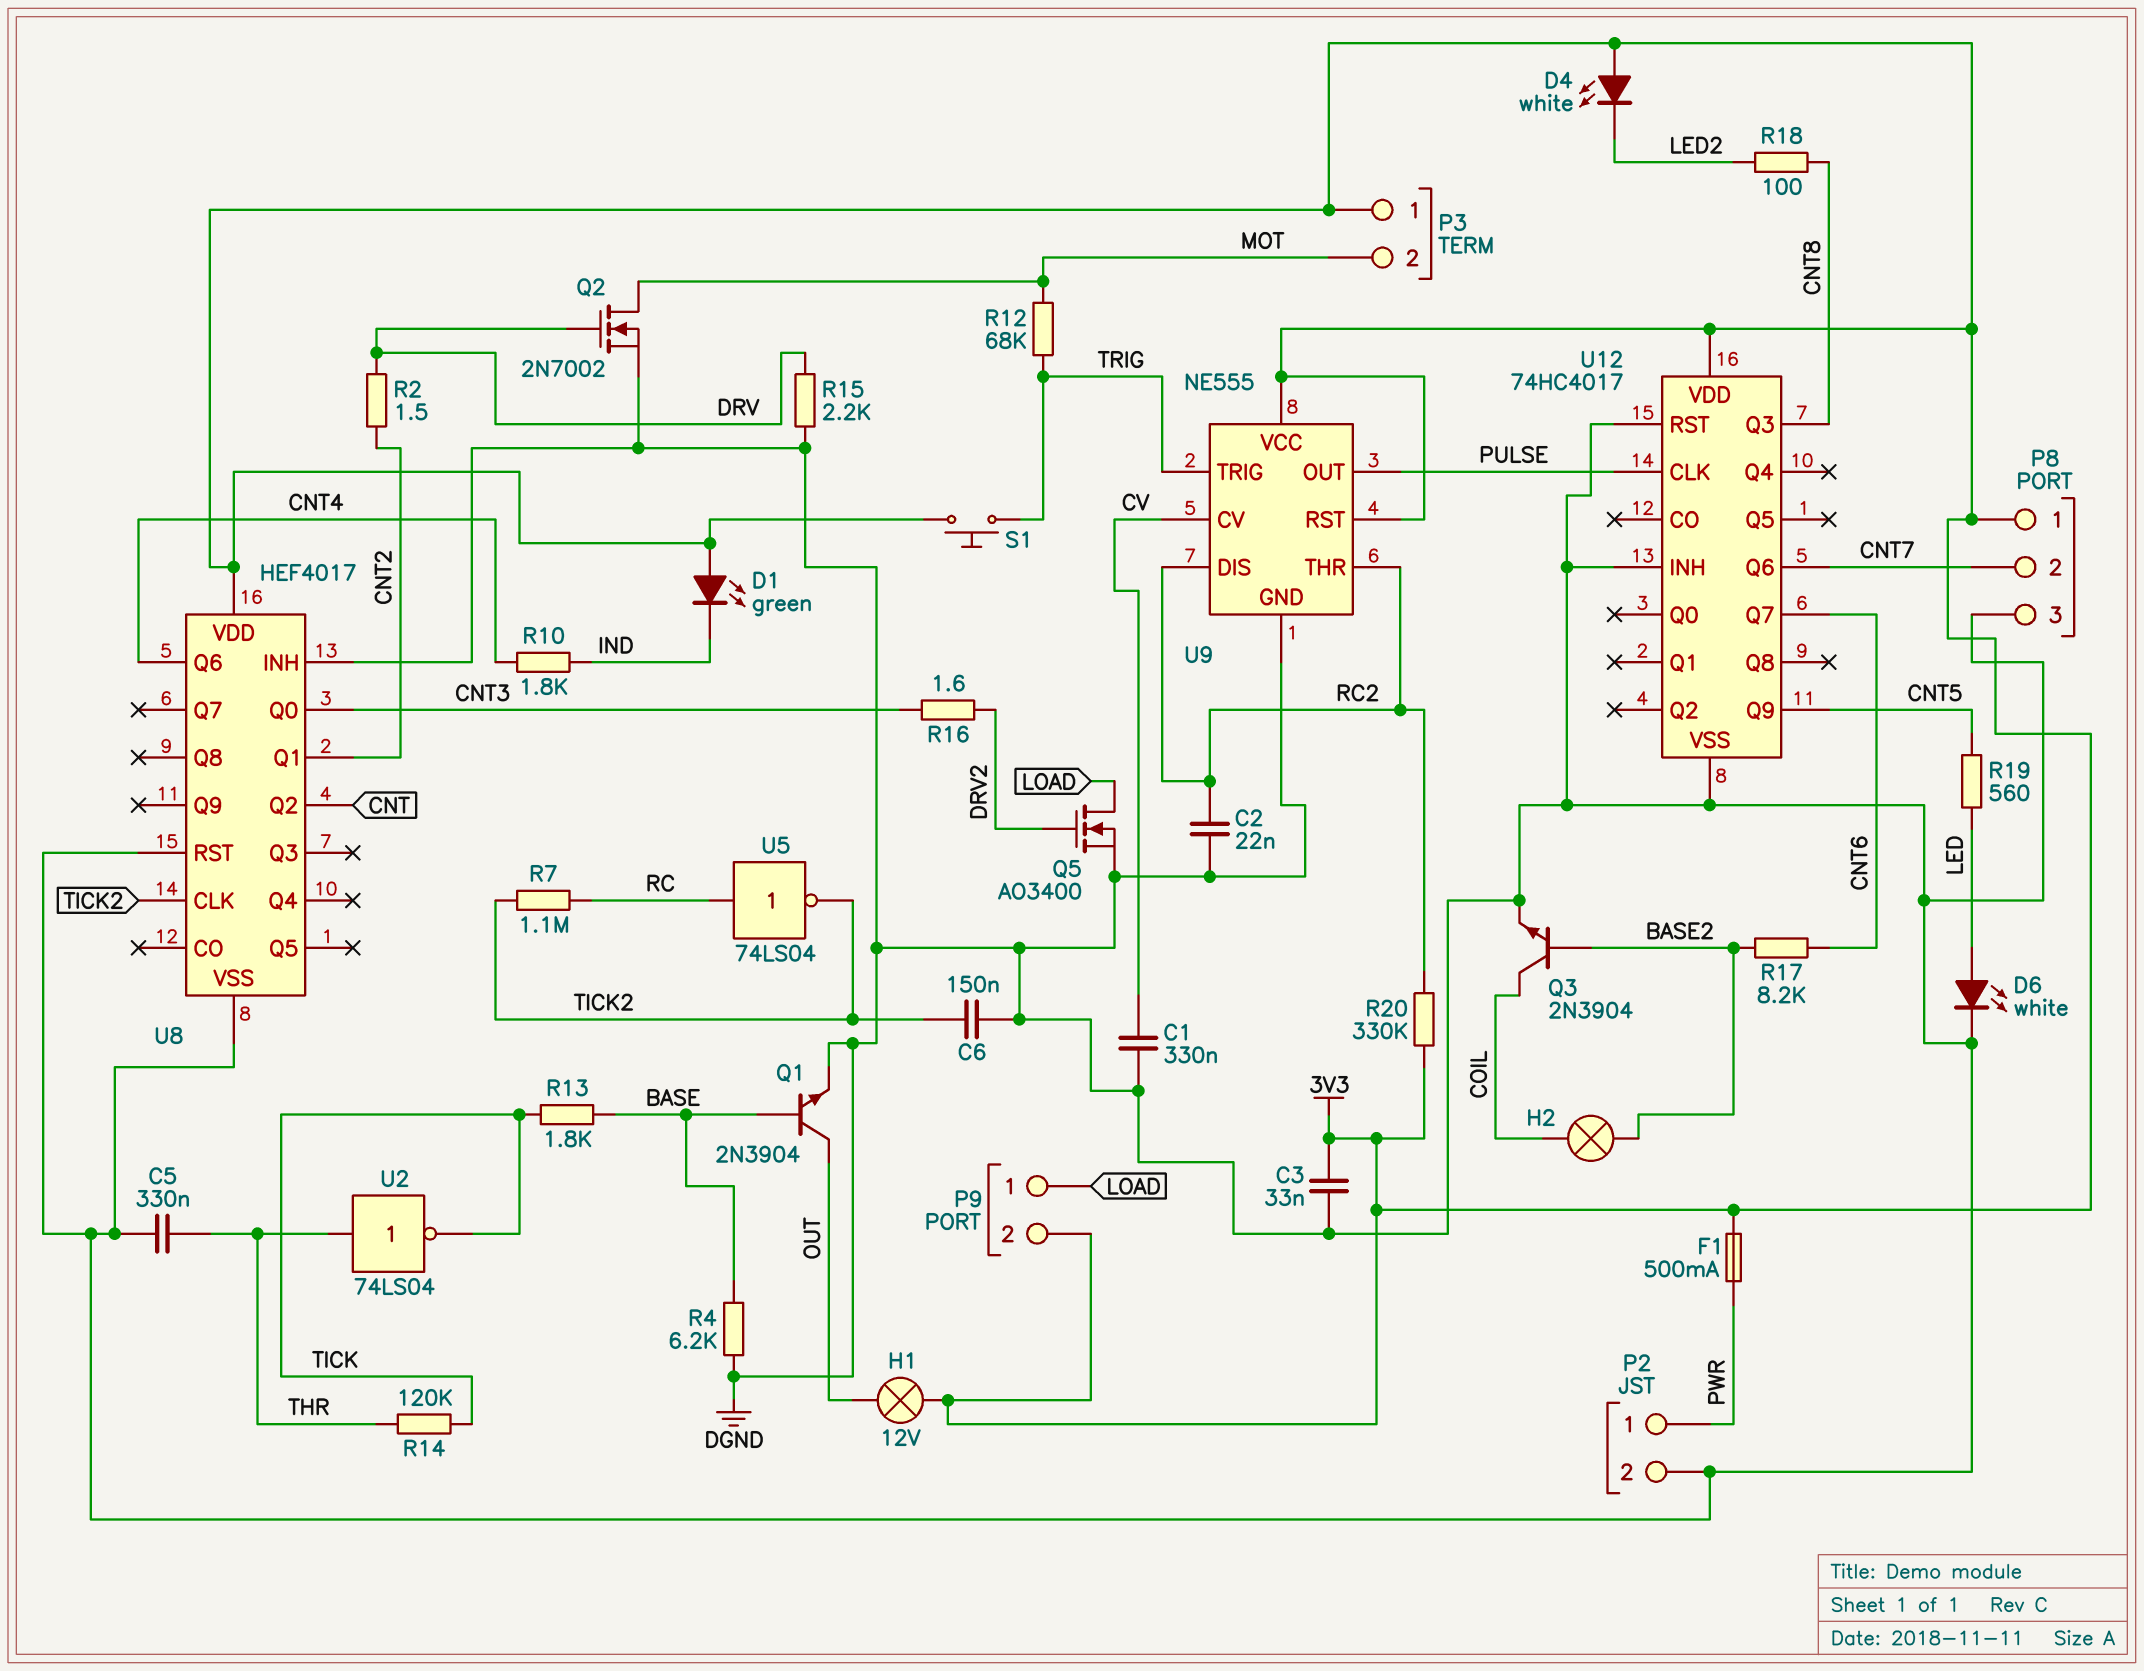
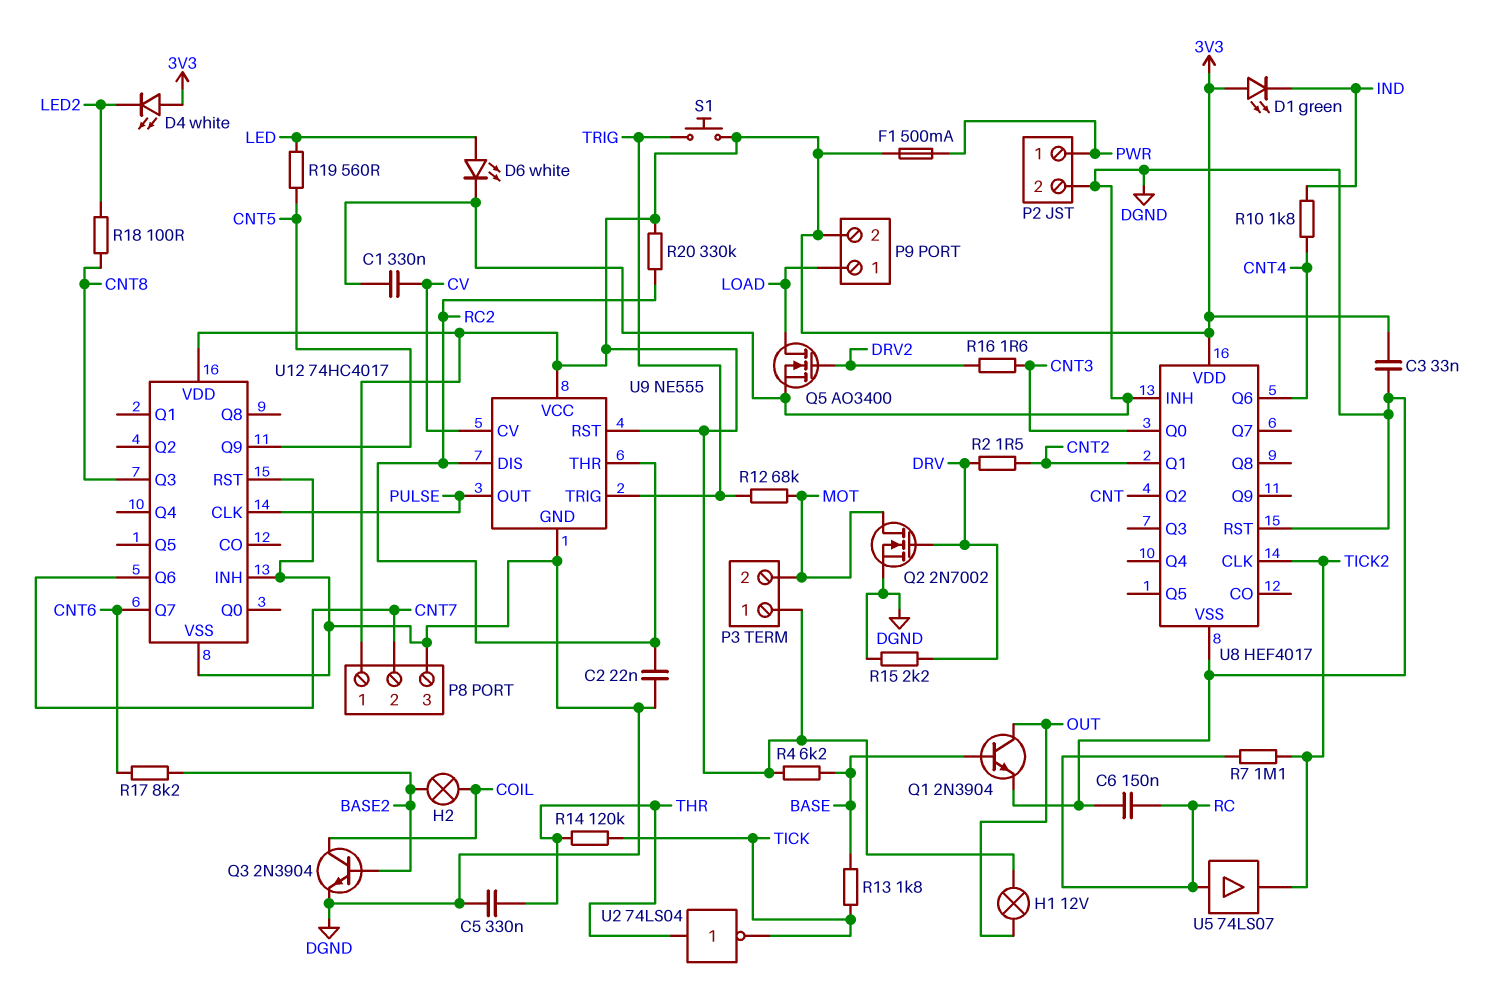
C6: 150nF (DGND, TICK2) -> 150nF (DGND, RC)
R4: 6.2k (BASE, DGND) -> 6.2k (3V3, BASE)
U5: NOT 74LS04 (in RC, out TICK2) -> buffer 74LS07 (in RC, out TICK2)

